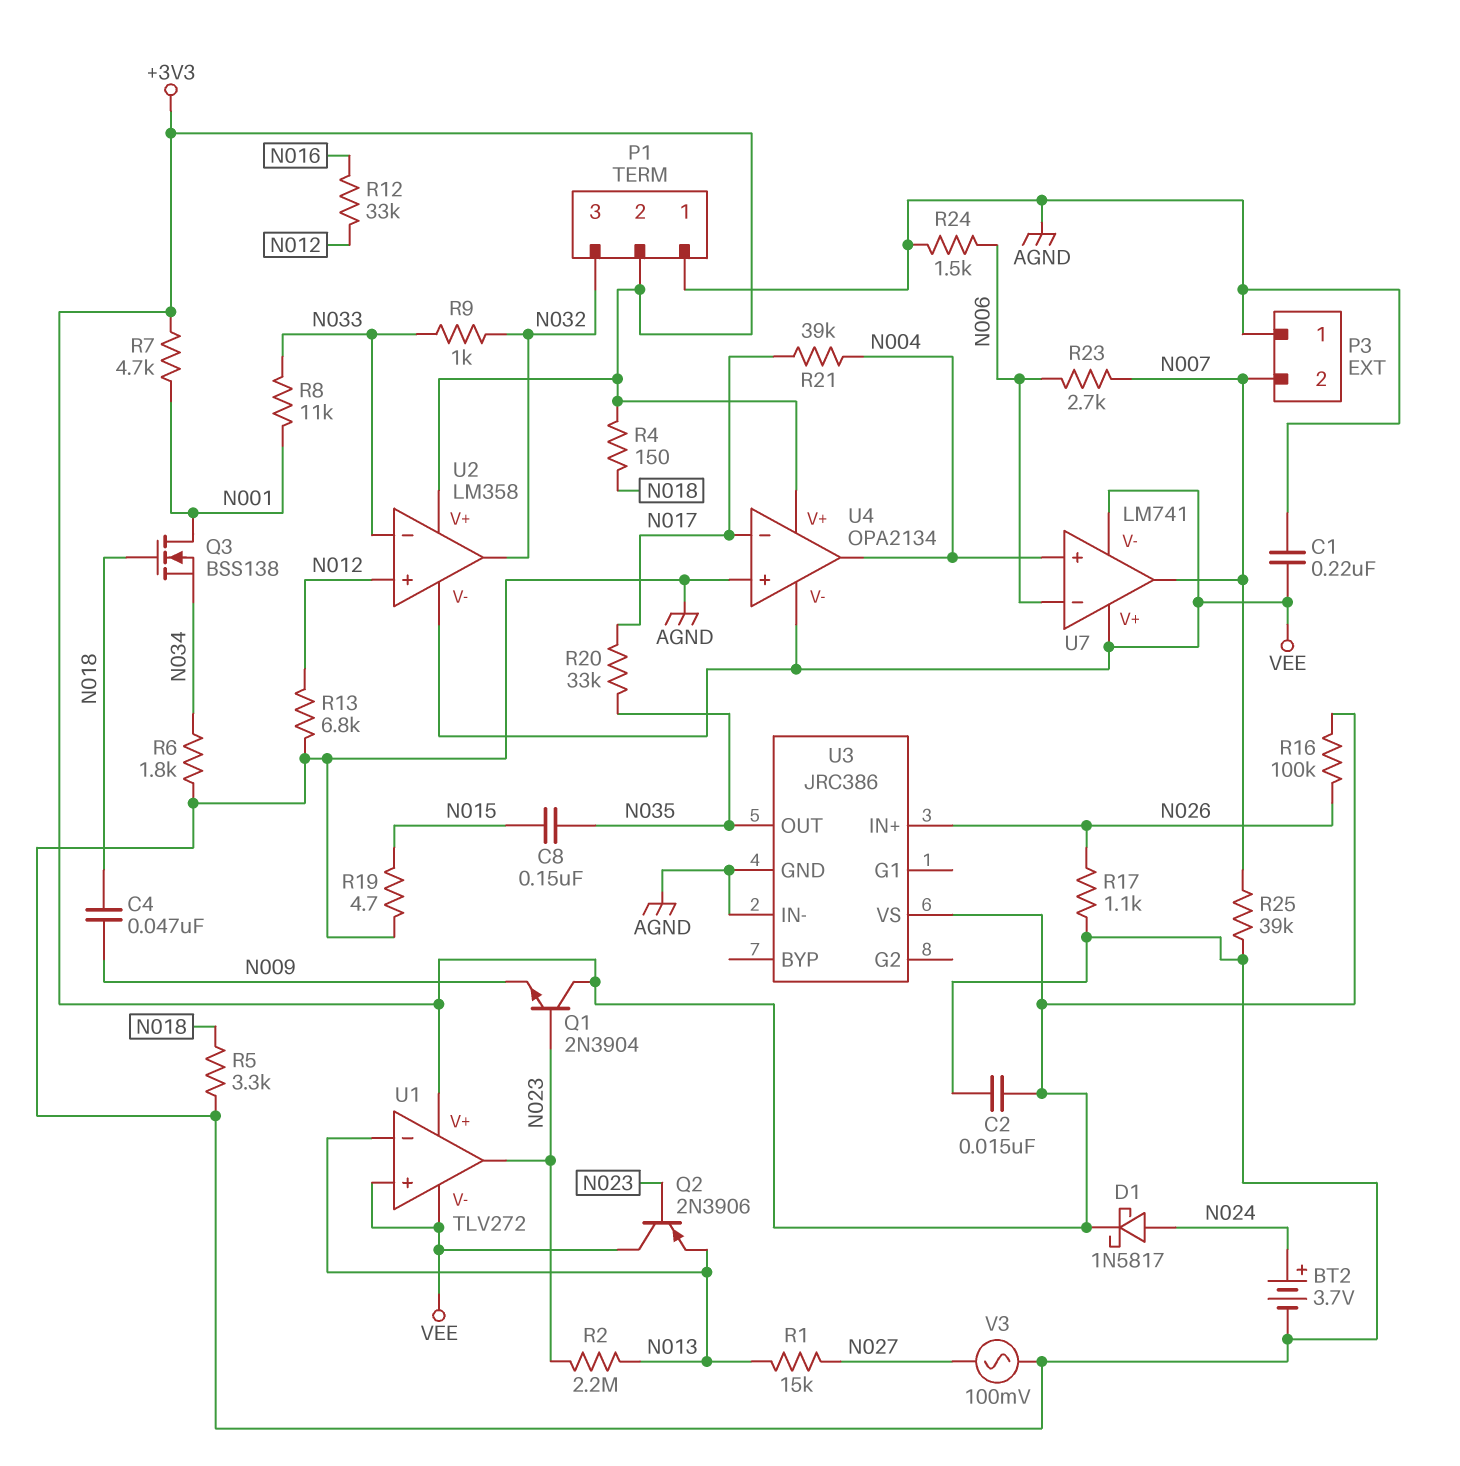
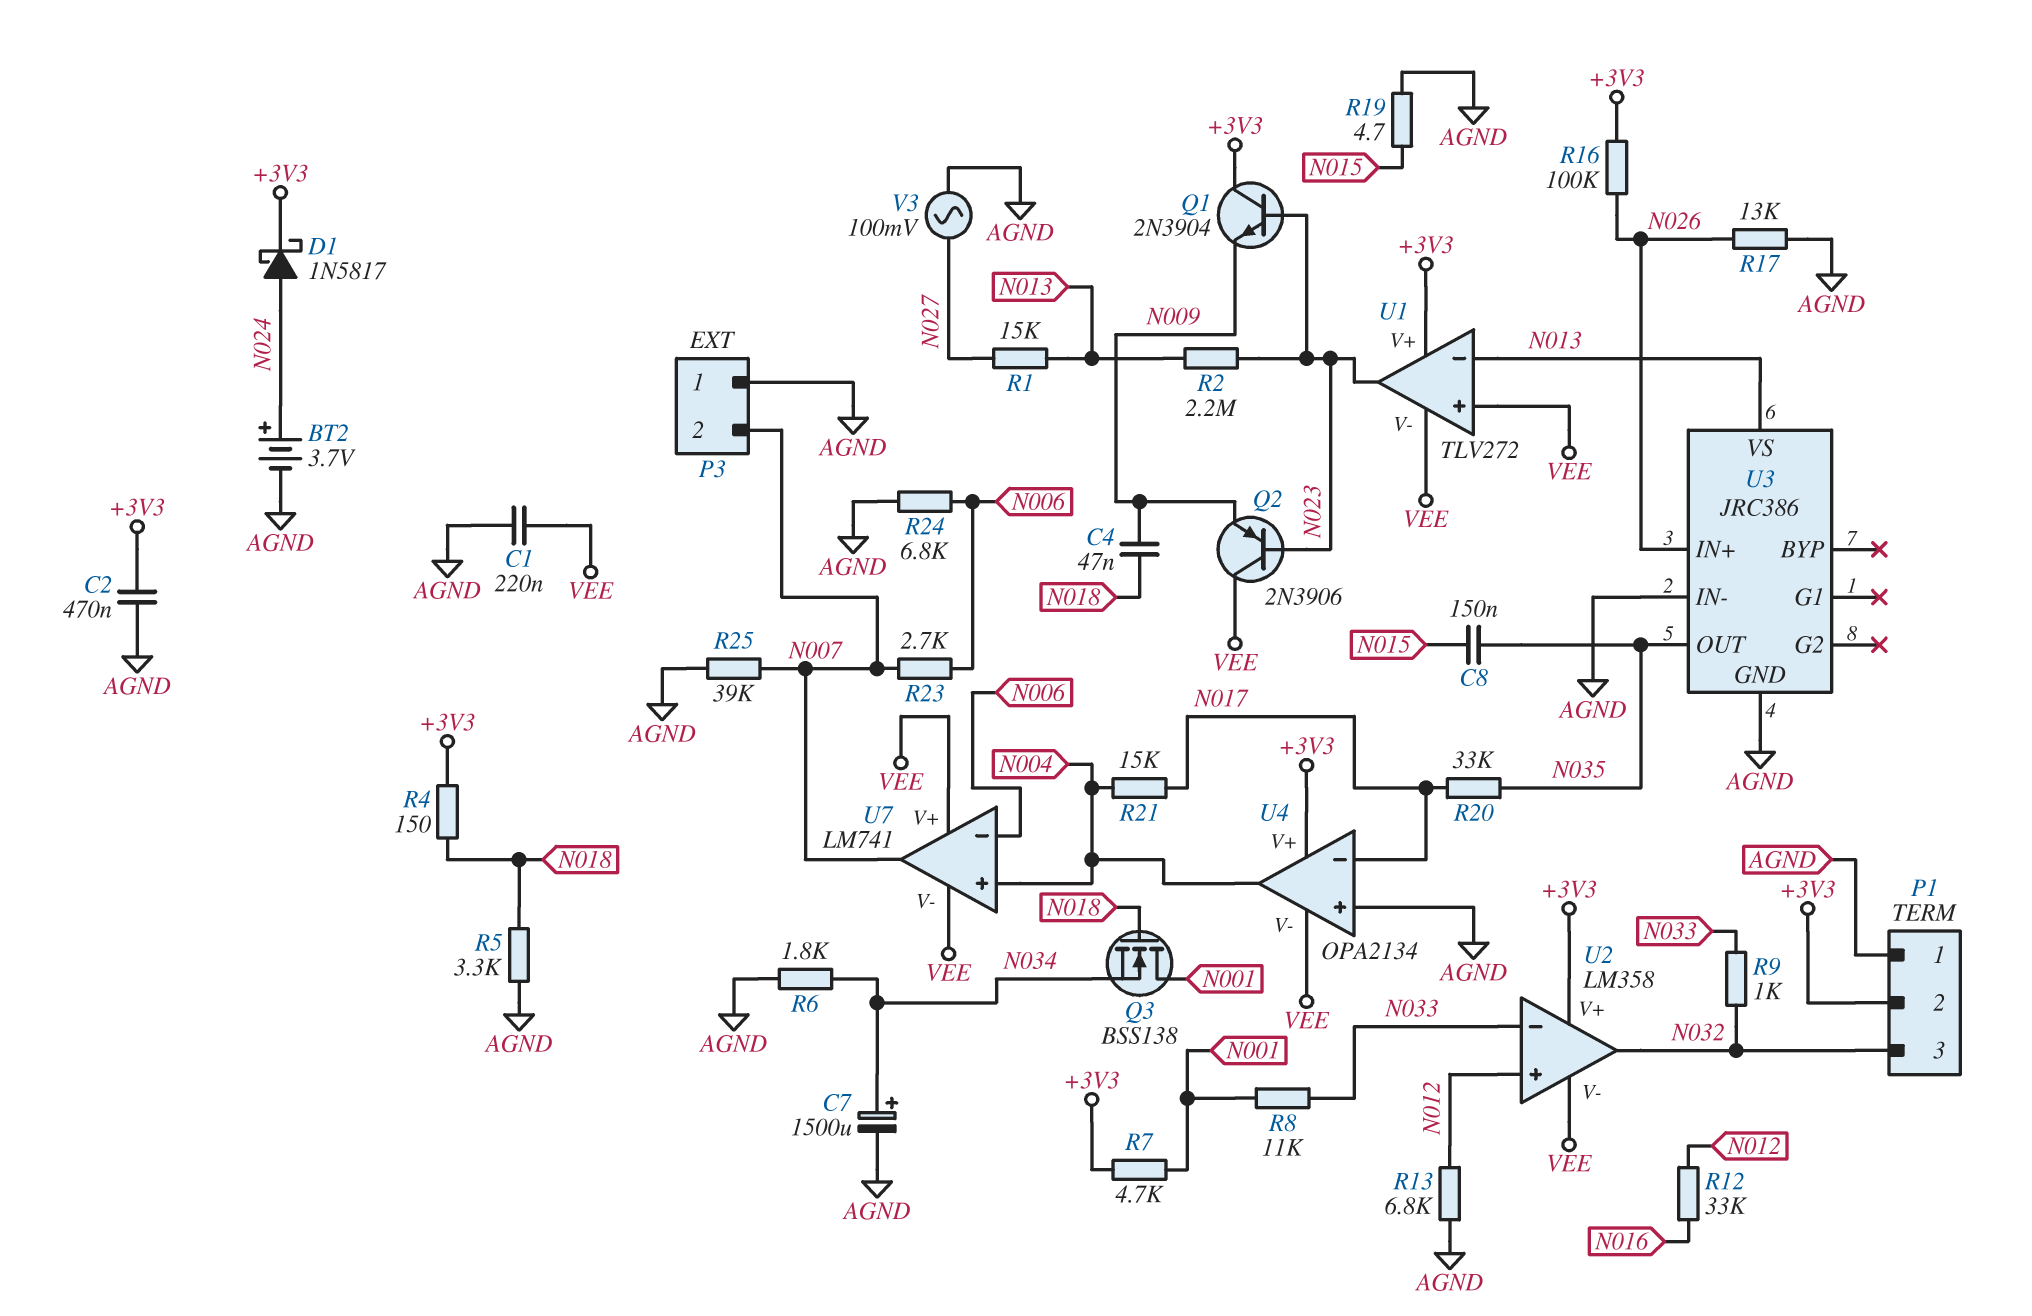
C2: 15nF (+3V3, AGND) -> 470nF (+3V3, AGND)
C7: none -> 1500uF (plus N034, minus AGND)
Q2: PNP 2N3906 (B N023, C VEE, E N013) -> PNP 2N3906 (B N023, C VEE, E N009)
R17: 1.1k (AGND, N026) -> 13k (AGND, N026)
R21: 39k (N004, N017) -> 15k (N004, N017)
R24: 1.5k (AGND, N006) -> 6.8k (AGND, N006)
U3 pin VS: +3V3 -> N013

